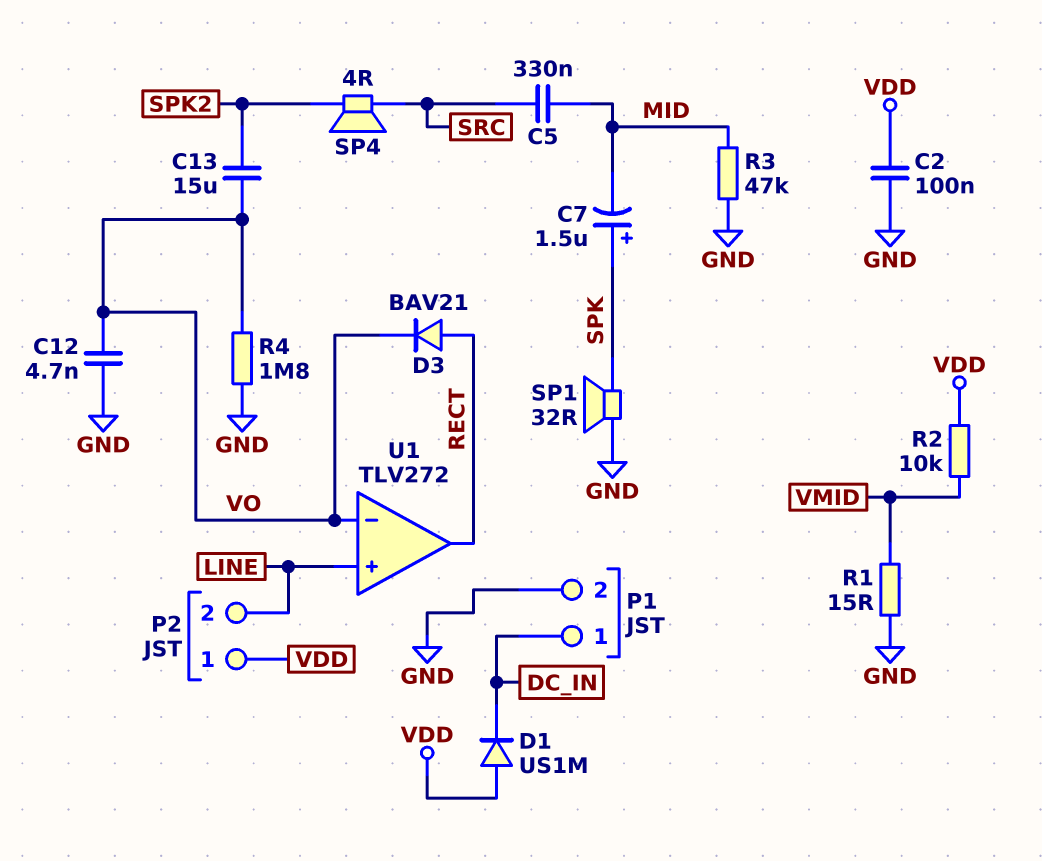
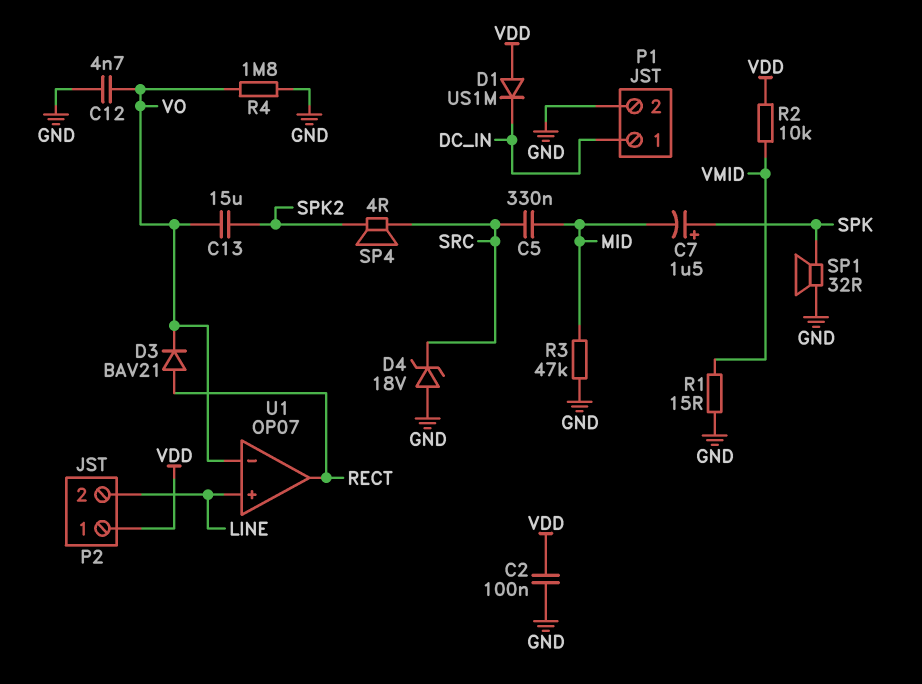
D4: none -> zener 18V (A GND, K SRC)
U1: TLV272 -> OP07

